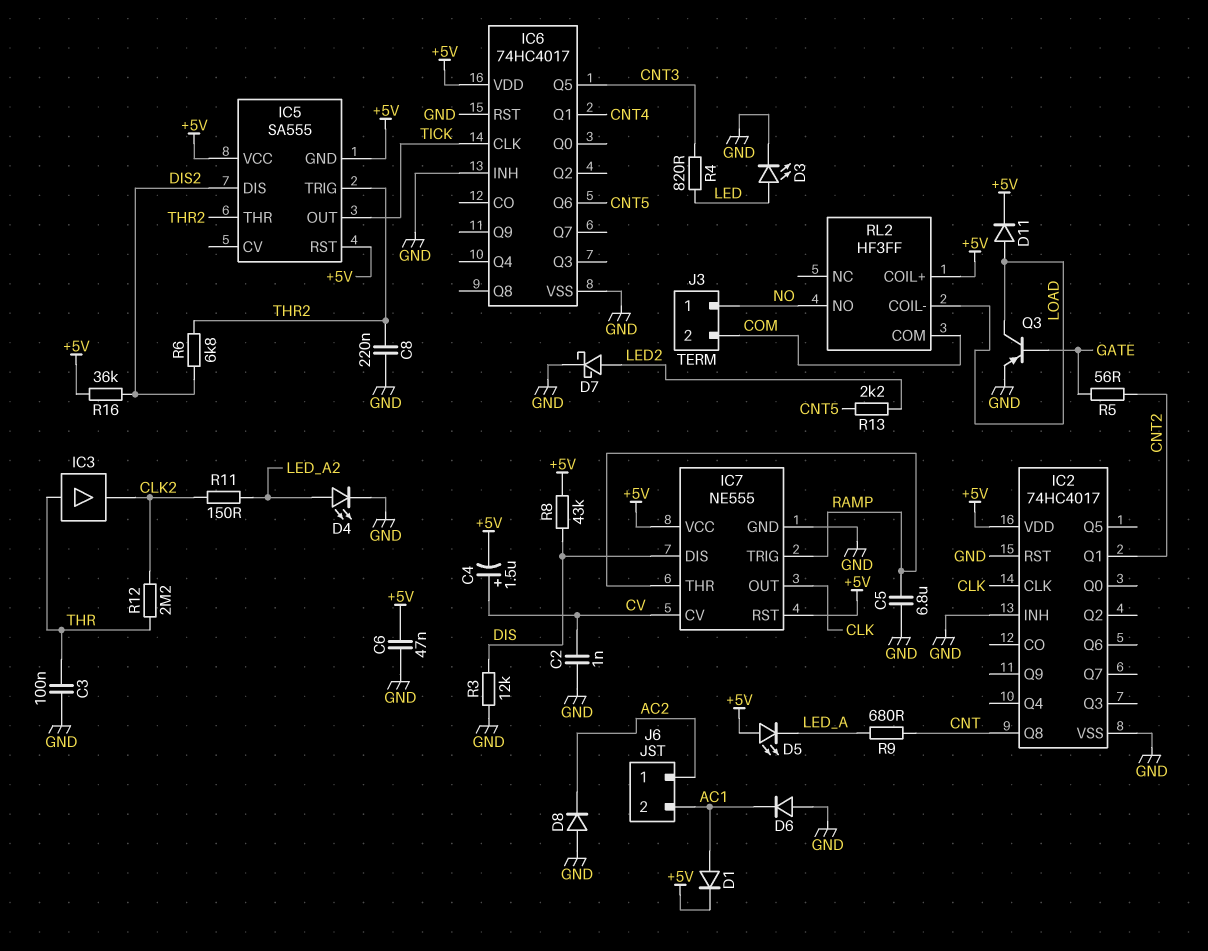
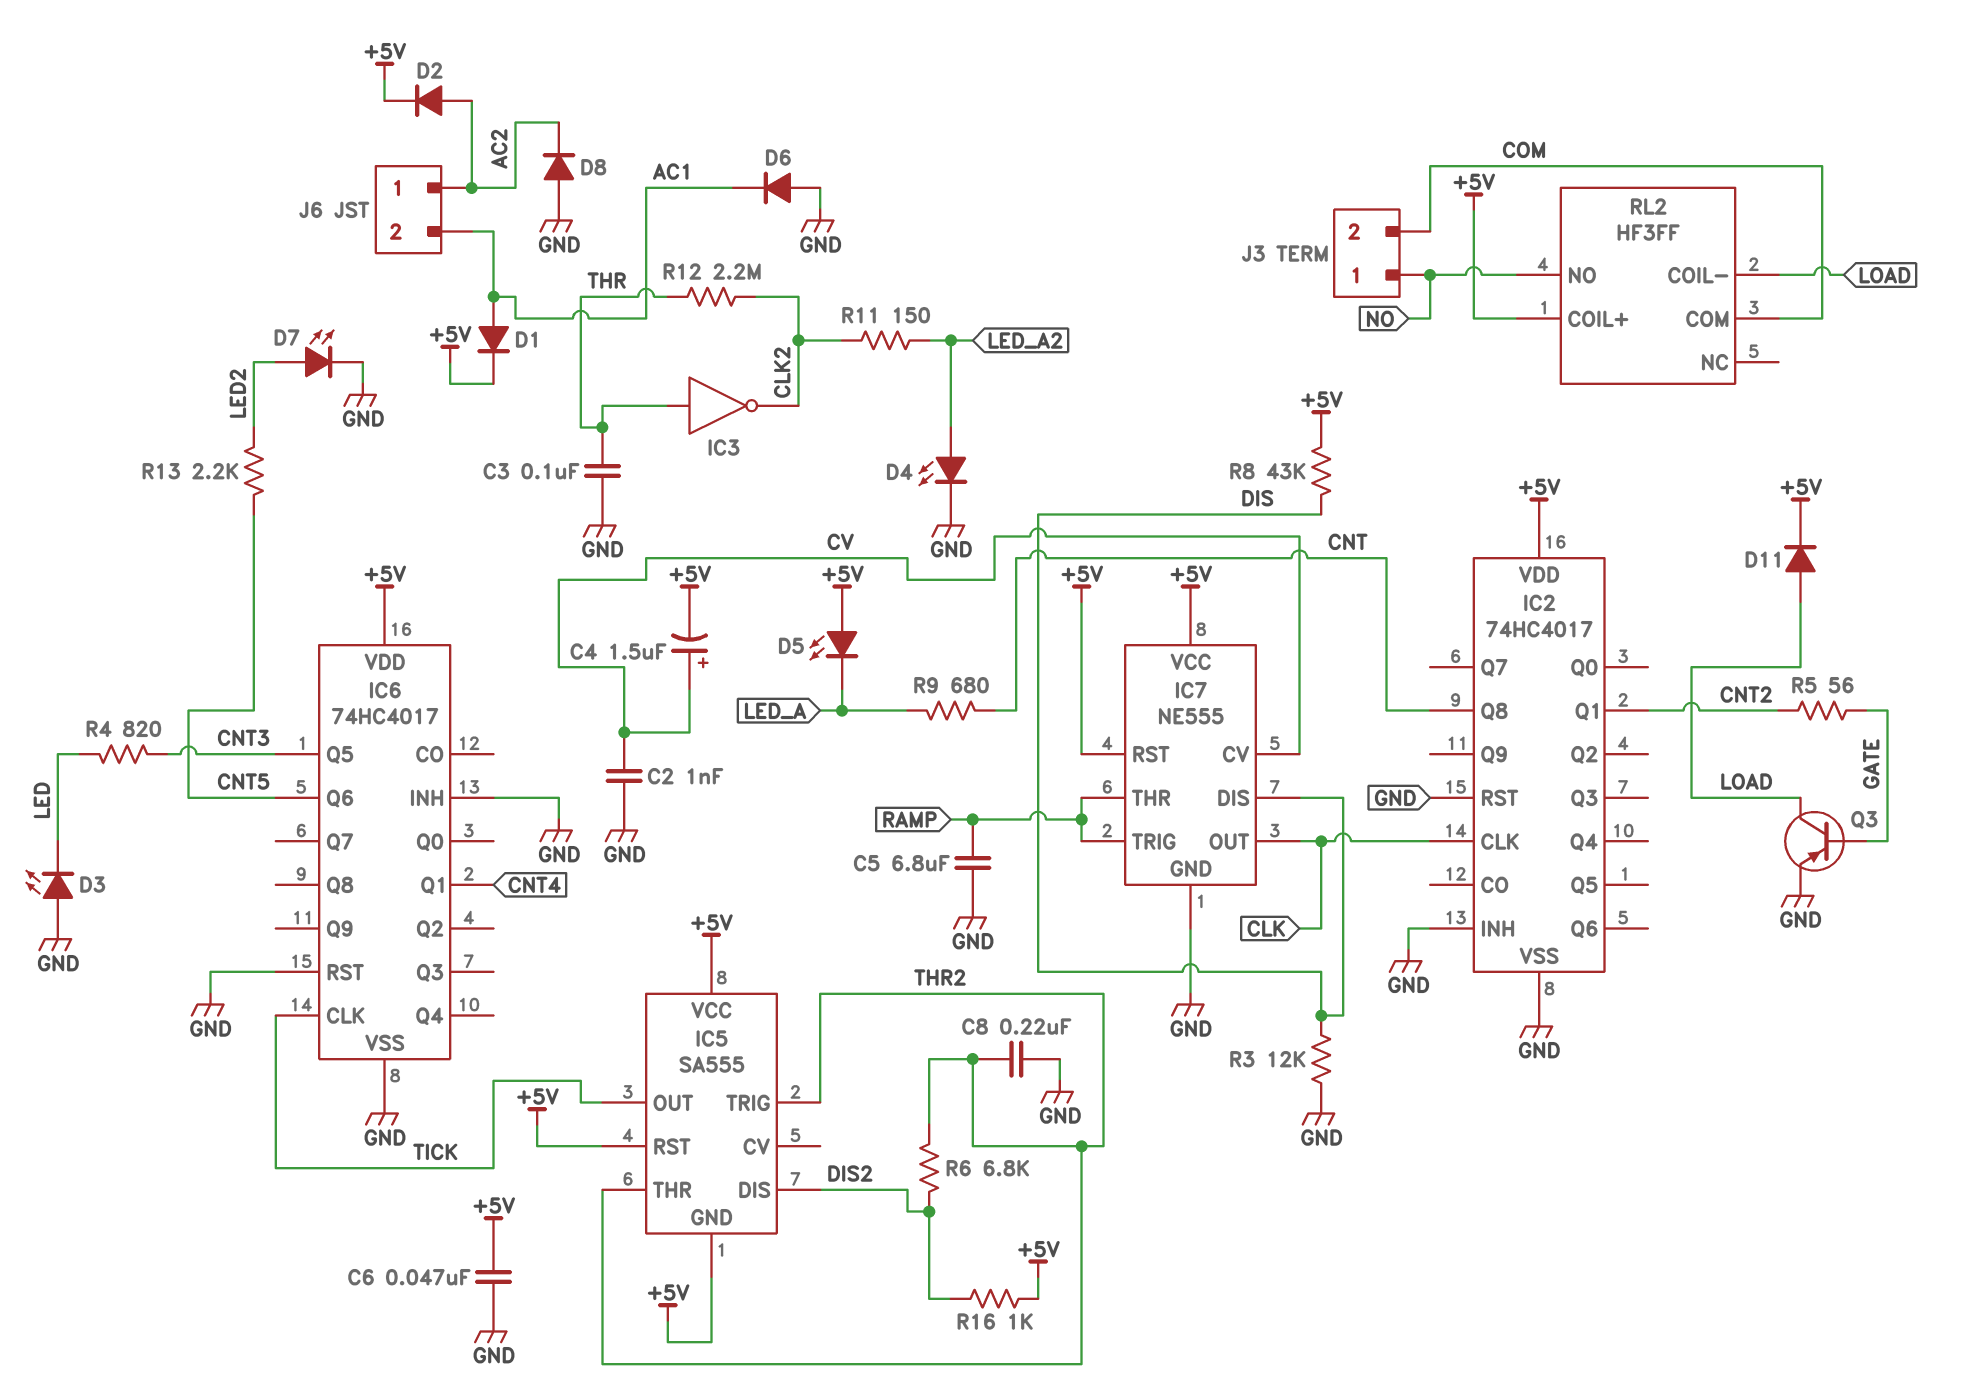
D2: none -> diode (A AC2, K +5V)
D3: LED (A LED, K GND) -> LED (A GND, K LED)
D7: schottky (A LED2, K GND) -> LED (A LED2, K GND)
IC3: buffer (in THR, out CLK2) -> NOT (in THR, out CLK2)
R16: 36k (+5V, DIS2) -> 1k (+5V, DIS2)

